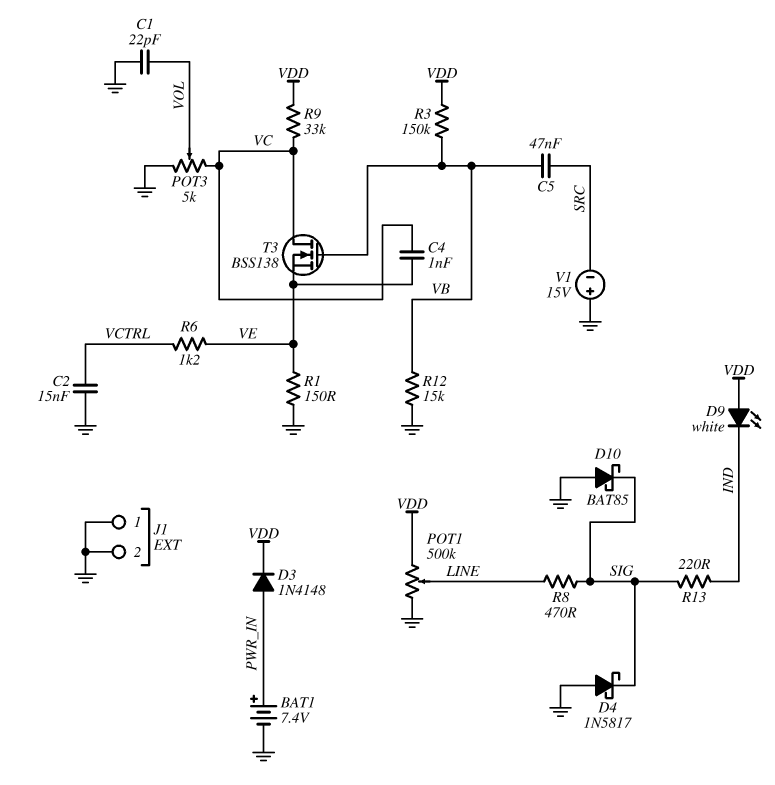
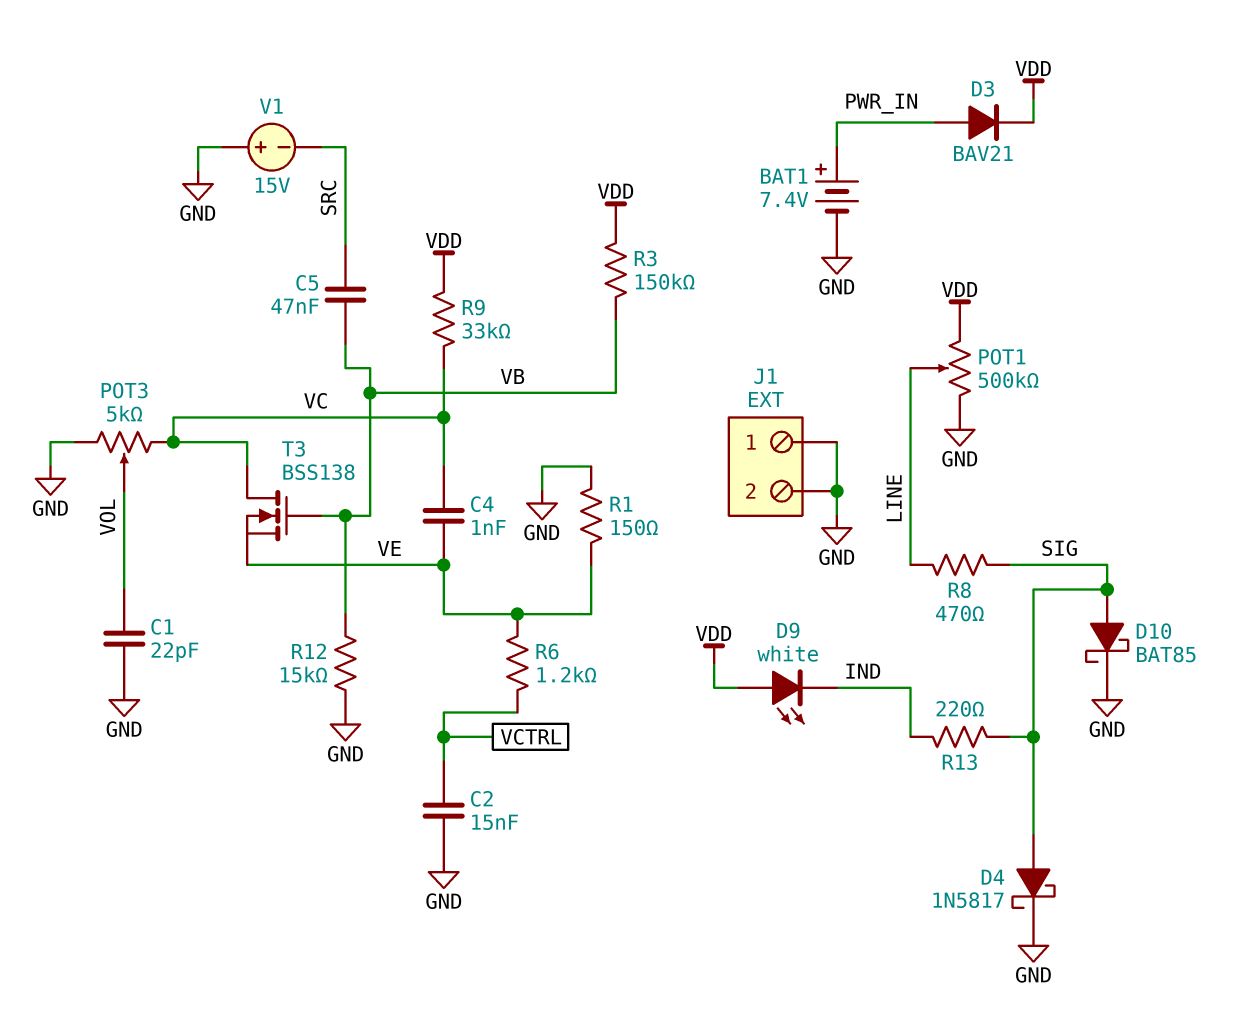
D3: diode 1N4148 (A PWR_IN, K VDD) -> diode BAV21 (A PWR_IN, K VDD)
D4: schottky 1N5817 (A GND, K SIG) -> schottky 1N5817 (A SIG, K GND)
D10: schottky BAT85 (A GND, K SIG) -> schottky BAT85 (A SIG, K GND)

